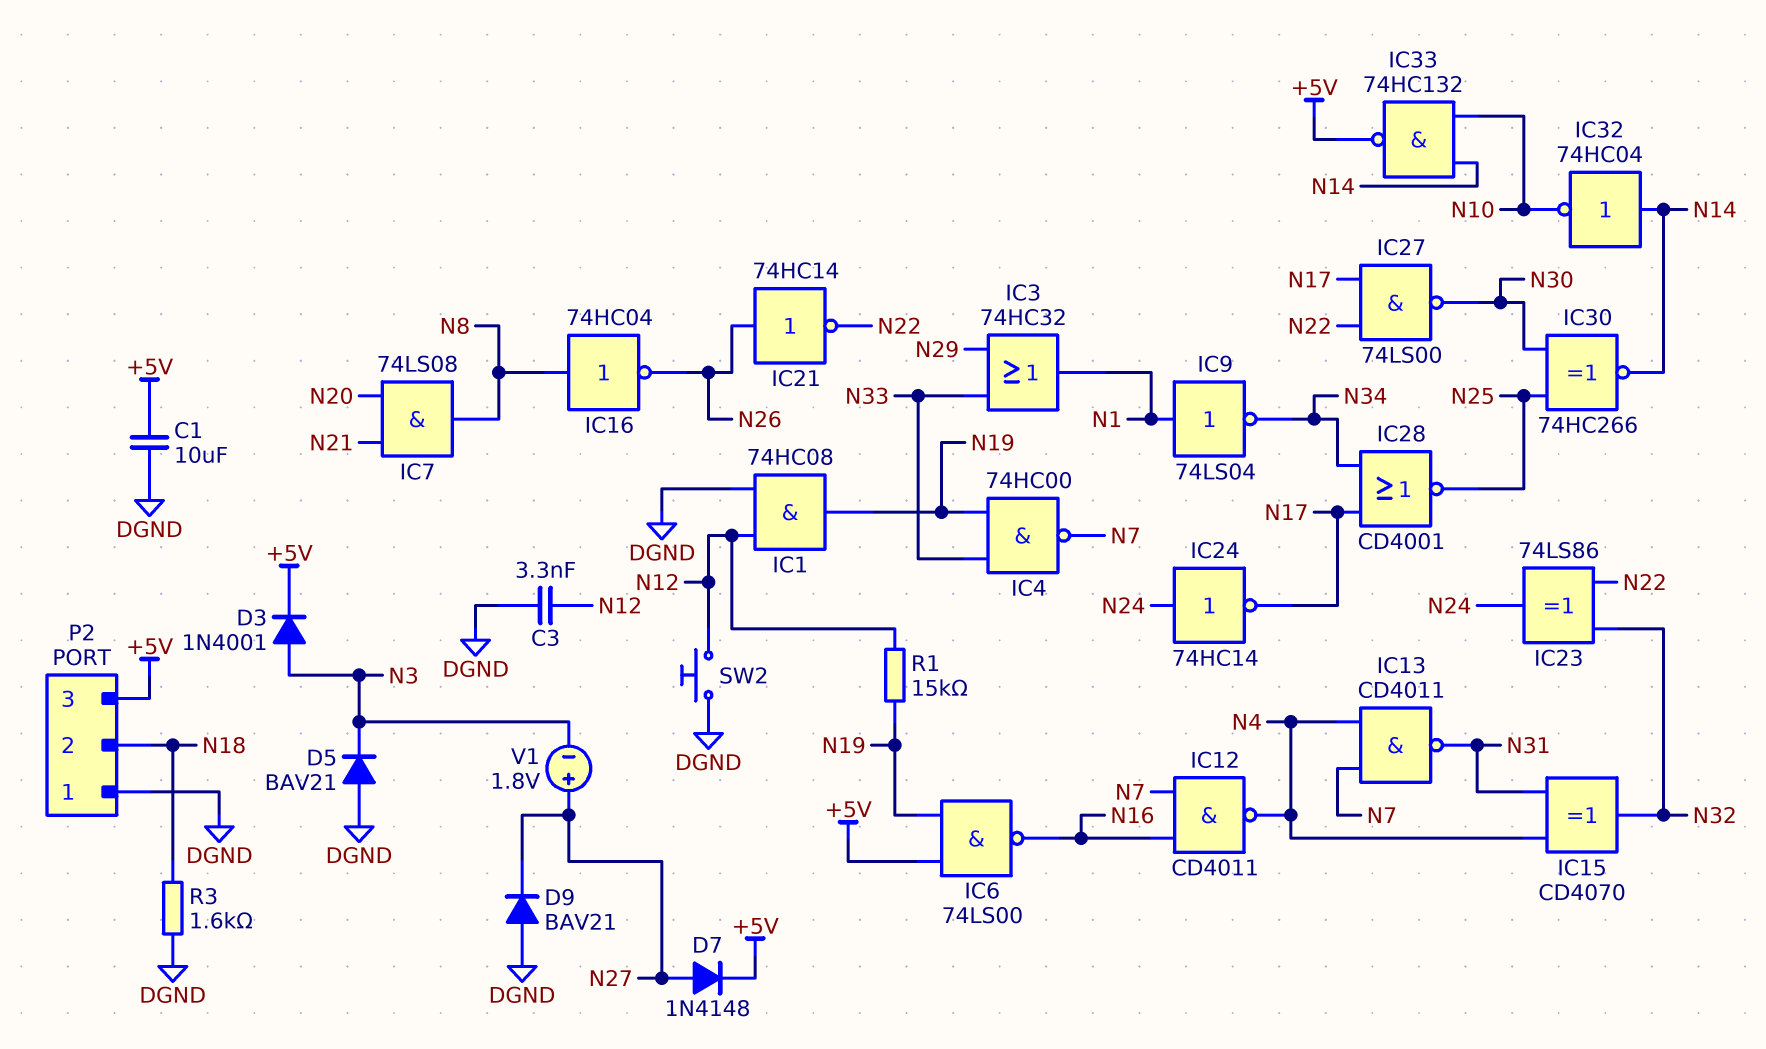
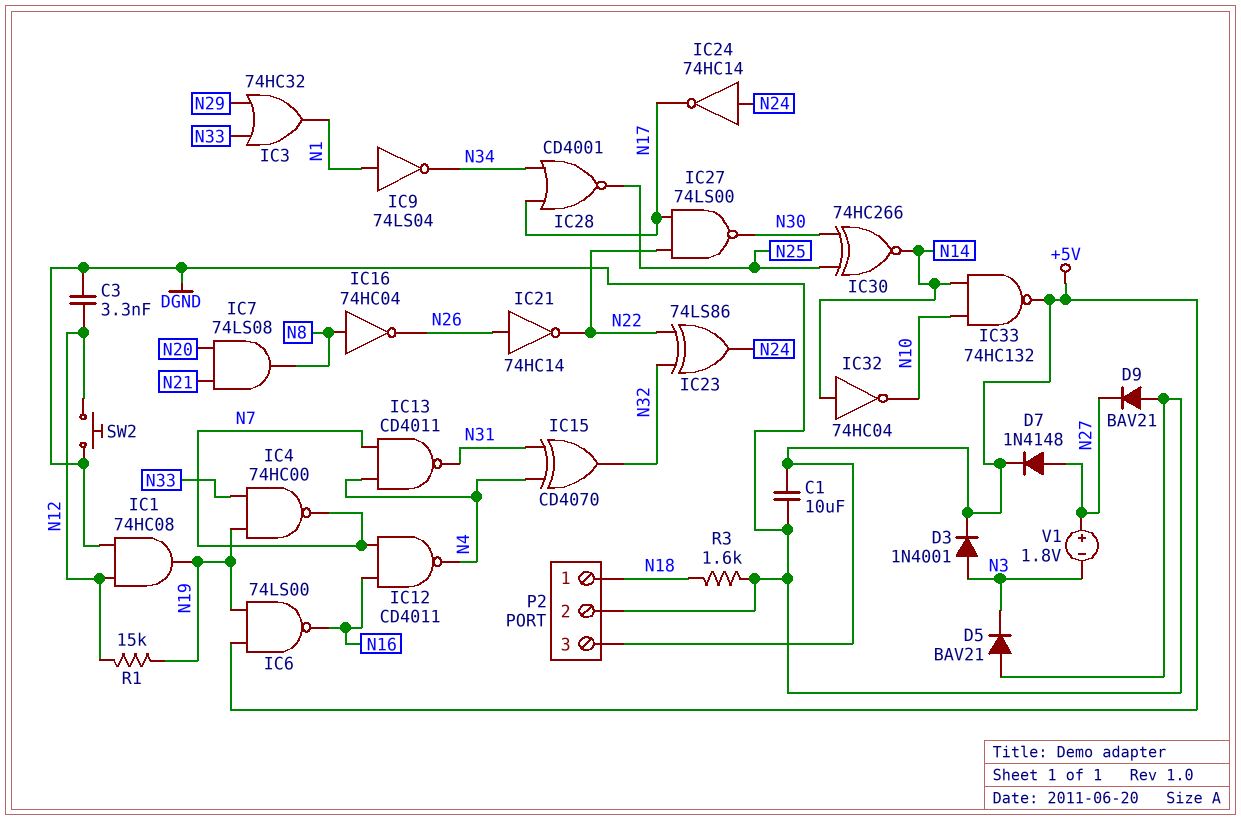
P2 pin 1: DGND -> N18
P2 pin 2: N18 -> DGND

